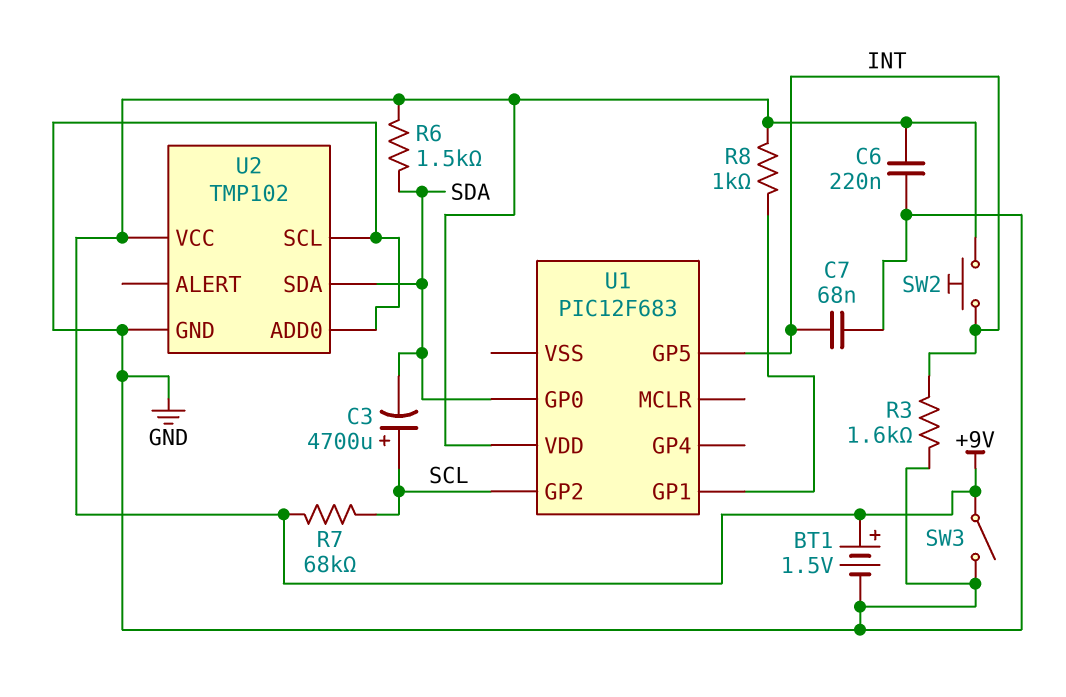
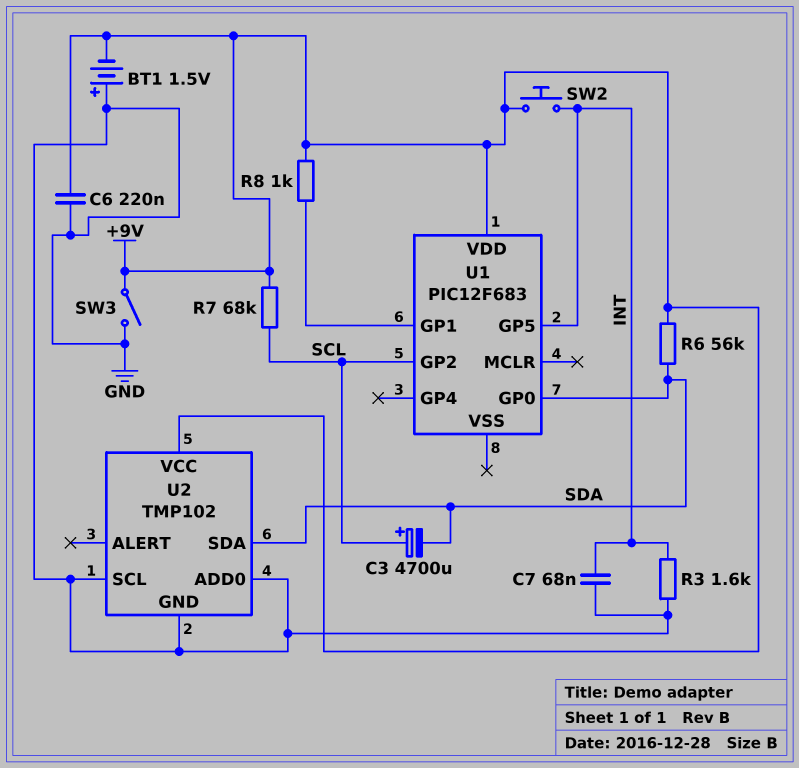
BT1: 1.5V (plus +9V, minus GND) -> 1.5V (plus GND, minus +9V)
R6: 1.5k (+9V, SDA) -> 56k (+9V, SDA)

